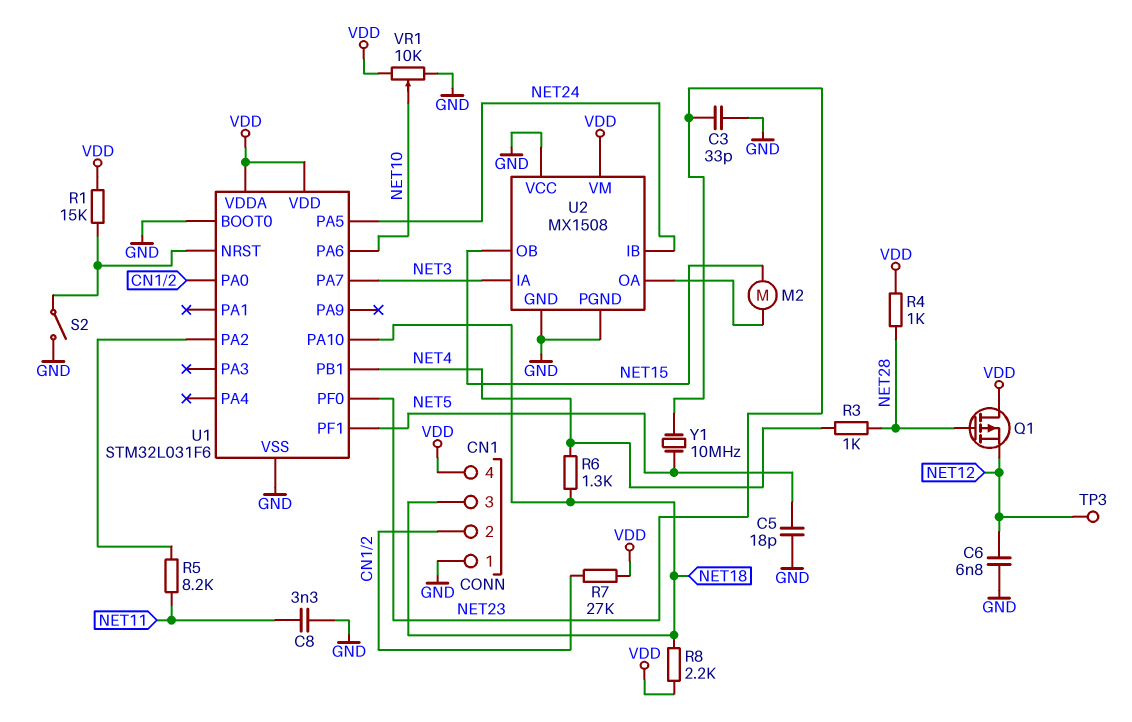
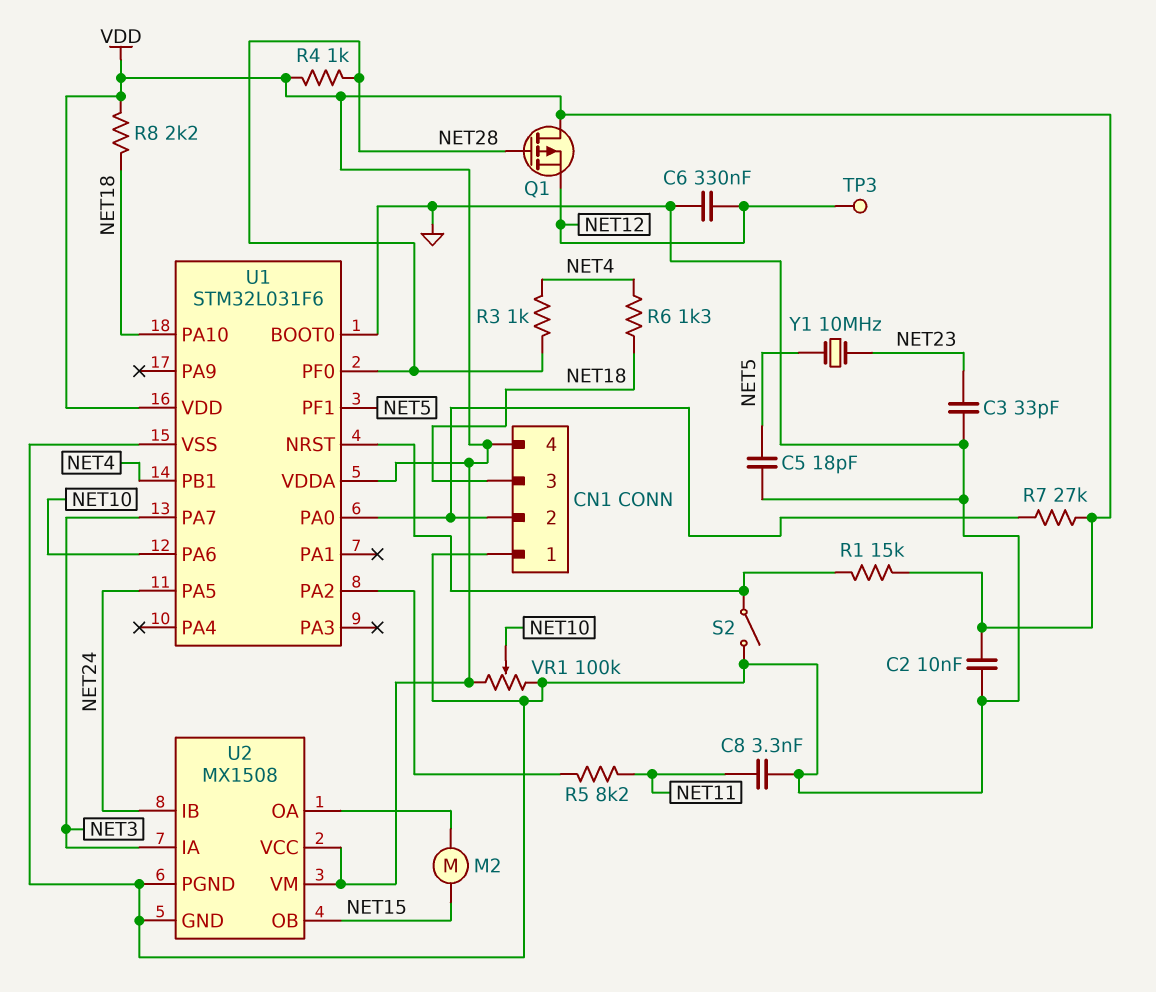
C2: none -> 10nF (GND, VDD)
C6: 6.8nF (GND, NET12) -> 330nF (GND, NET12)
U1 pin PF0: NET23 -> NET28
U2 pin VCC: GND -> VDD
VR1: 10k (GND, VDD, wiper NET10) -> 100k (GND, VDD, wiper NET10)

